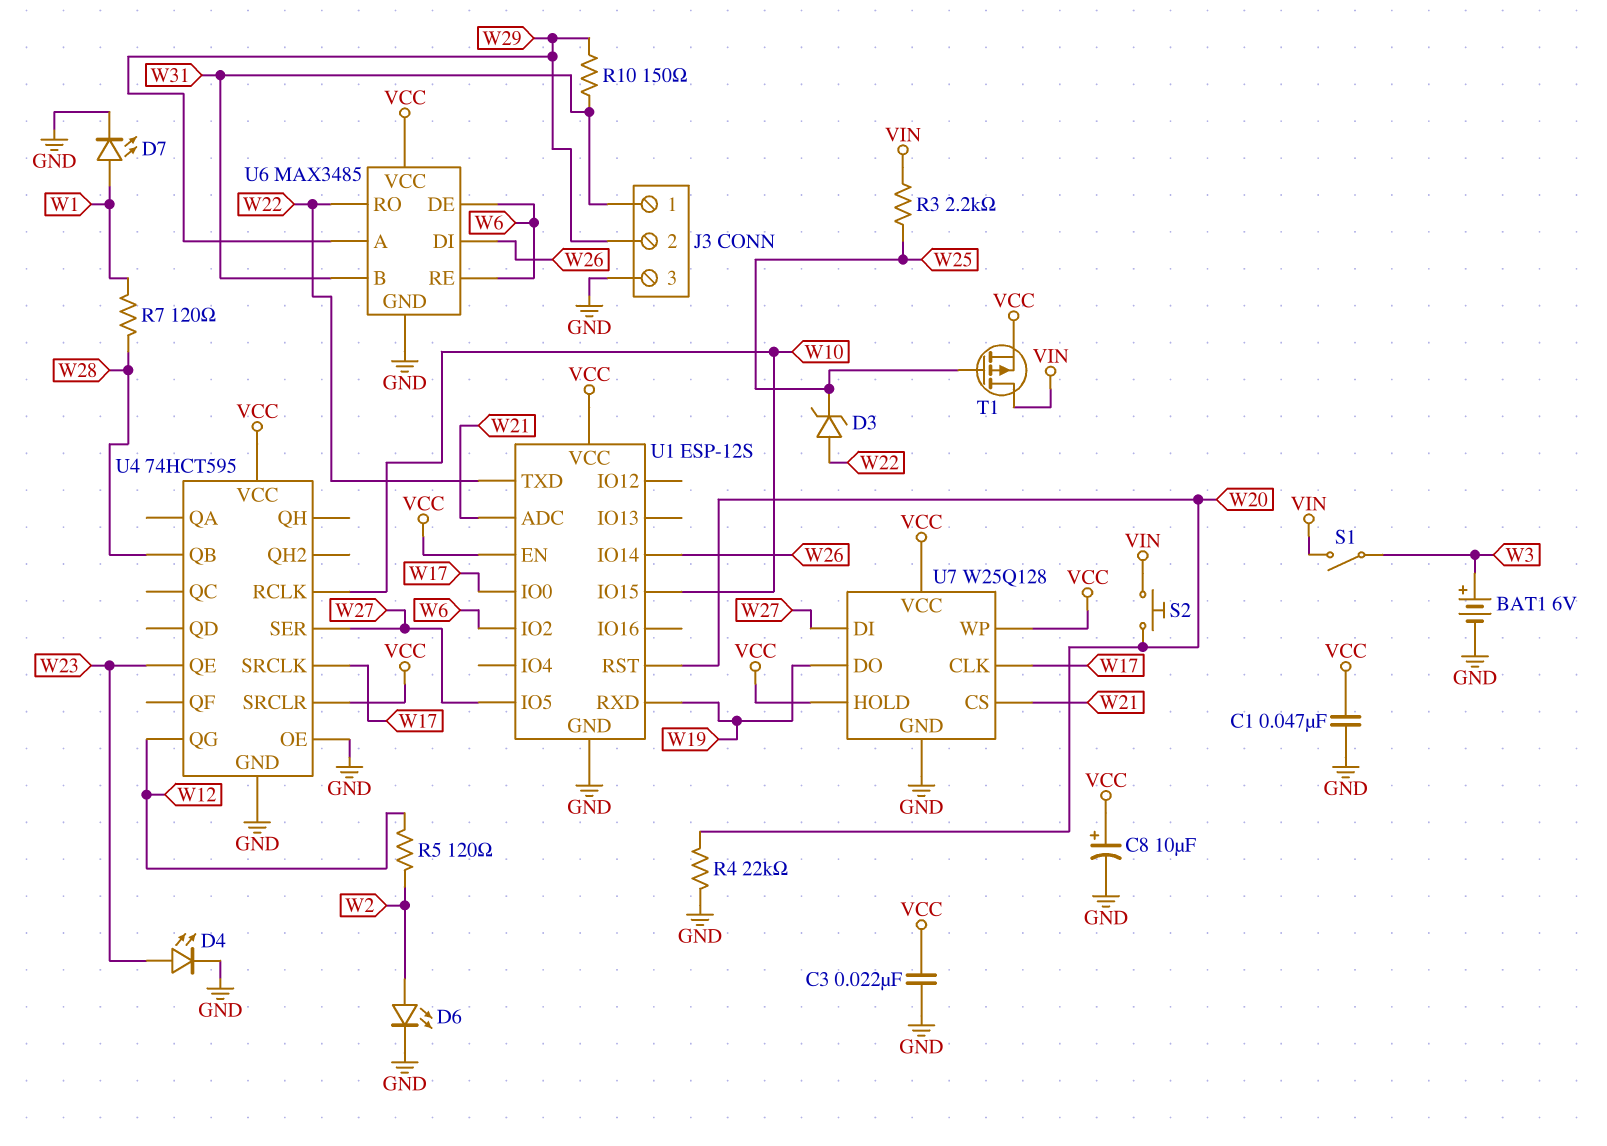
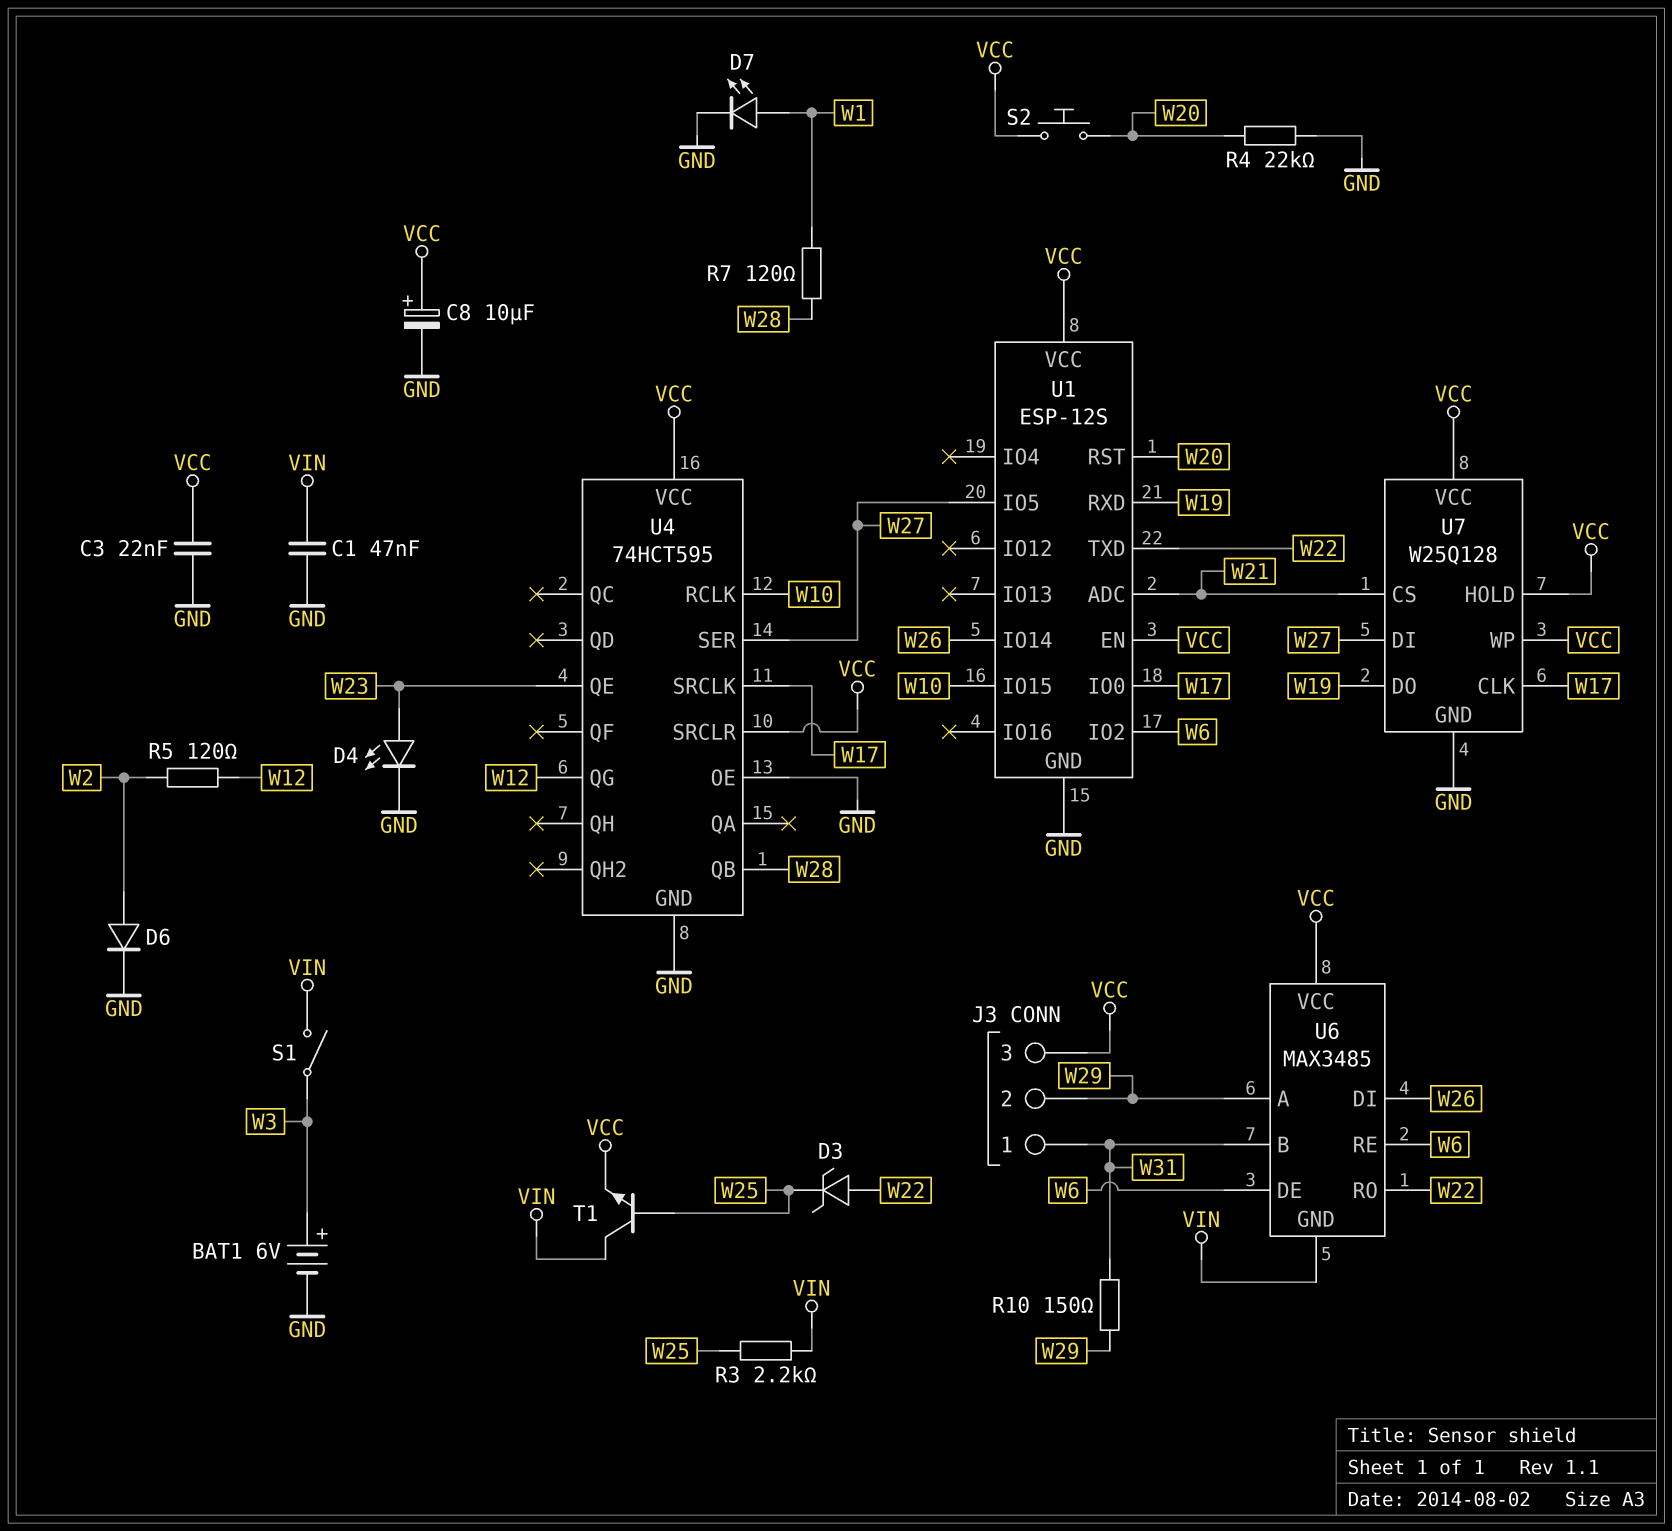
C1: 47nF (GND, VCC) -> 47nF (GND, VIN)
D6: LED (A W2, K GND) -> diode (A W2, K GND)
J3 pin 3: GND -> VCC
S2: button (VIN, W20) -> button (VCC, W20)
T1: PMOS (G W25, D VIN, S VCC) -> NPN (B W25, C VIN, E VCC)
U6 pin GND: GND -> VIN

